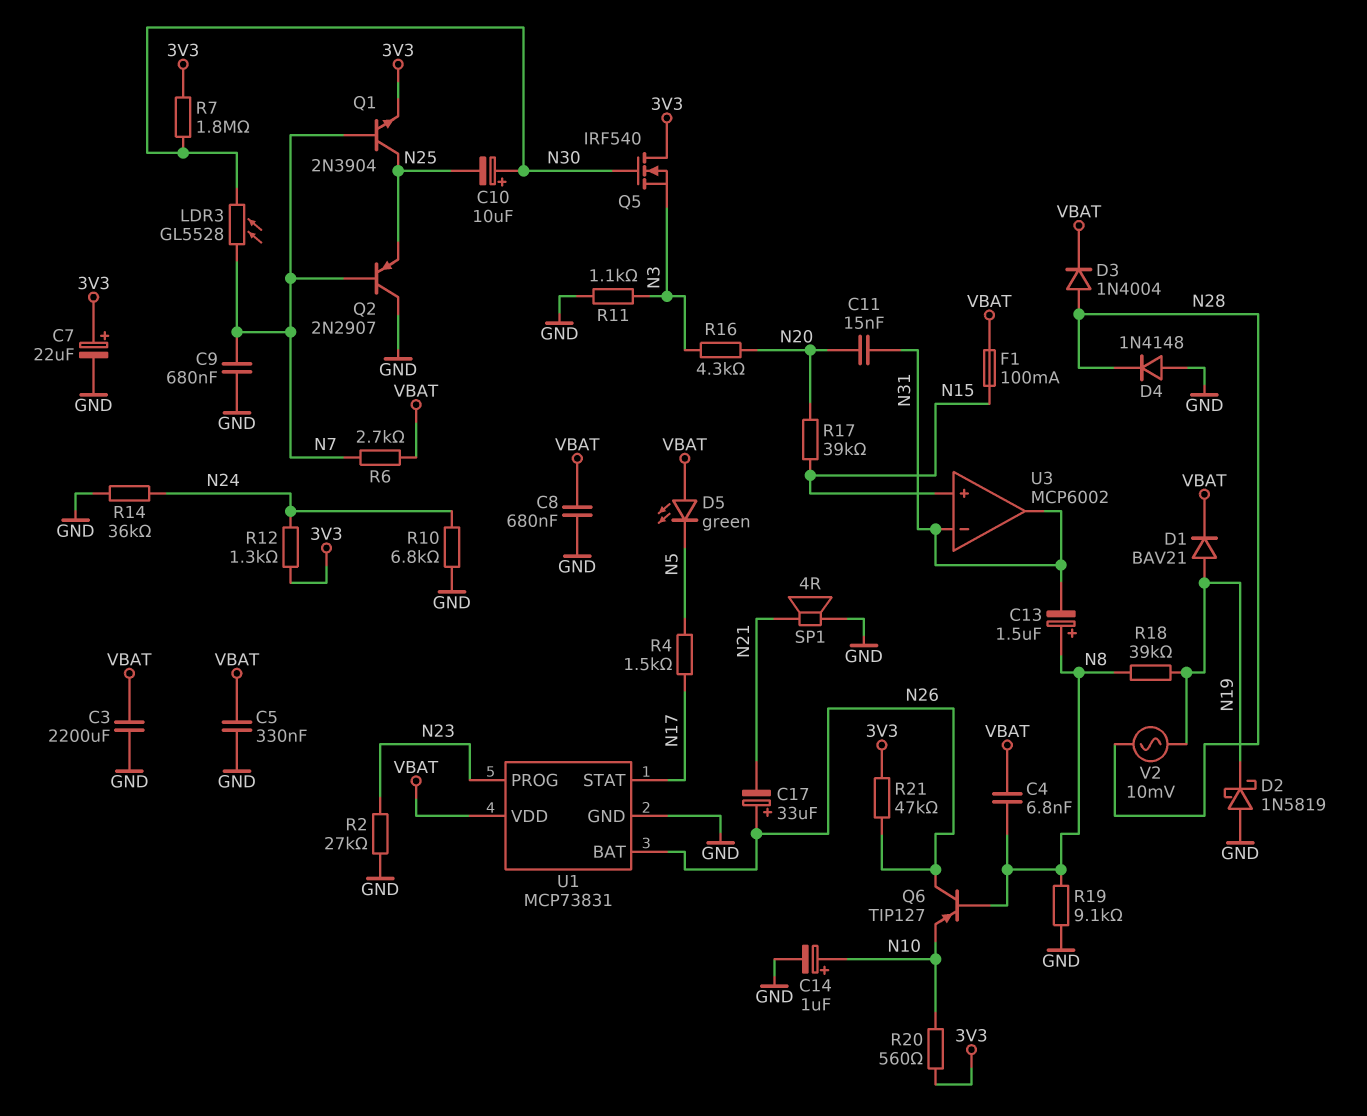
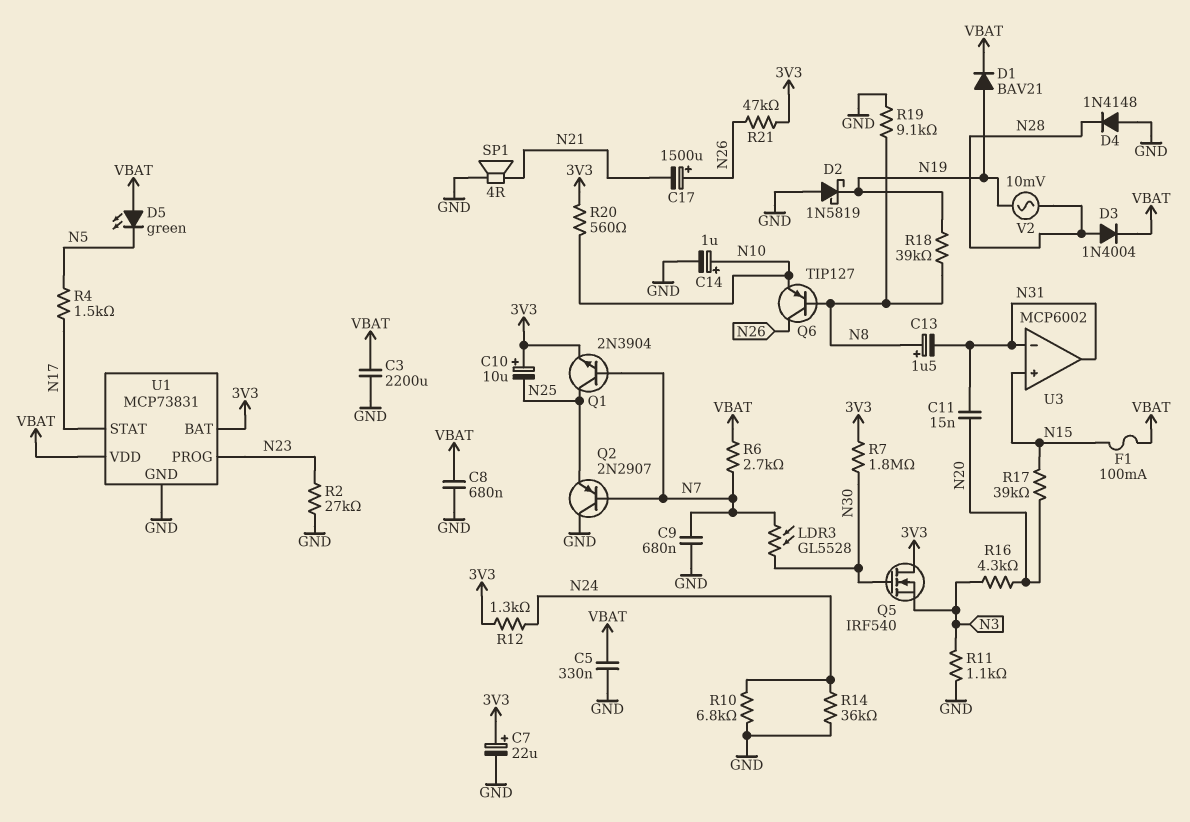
C4: 6.8nF (N8, VBAT) -> none
C10: 10uF (plus N30, minus N25) -> 10uF (plus 3V3, minus N25)
C17: 33uF (plus N26, minus N21) -> 1500uF (plus N26, minus N21)
U1 pin BAT: N26 -> 3V3

